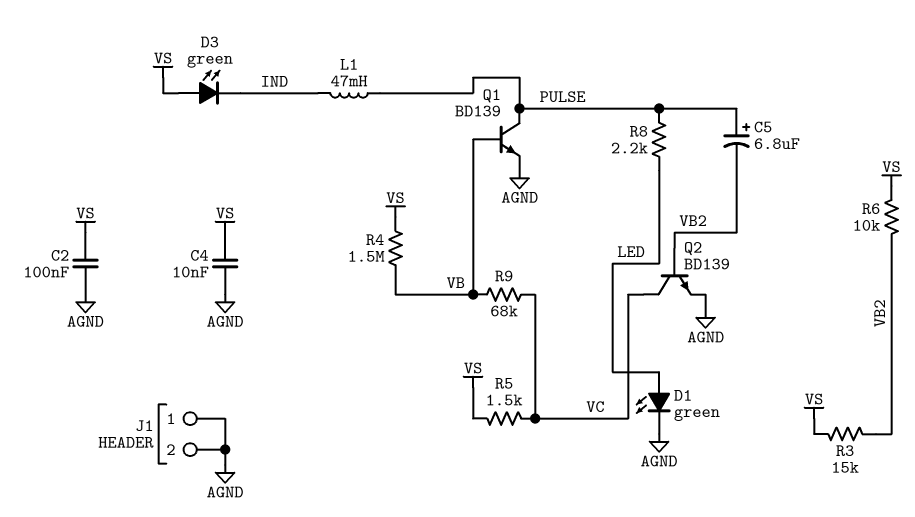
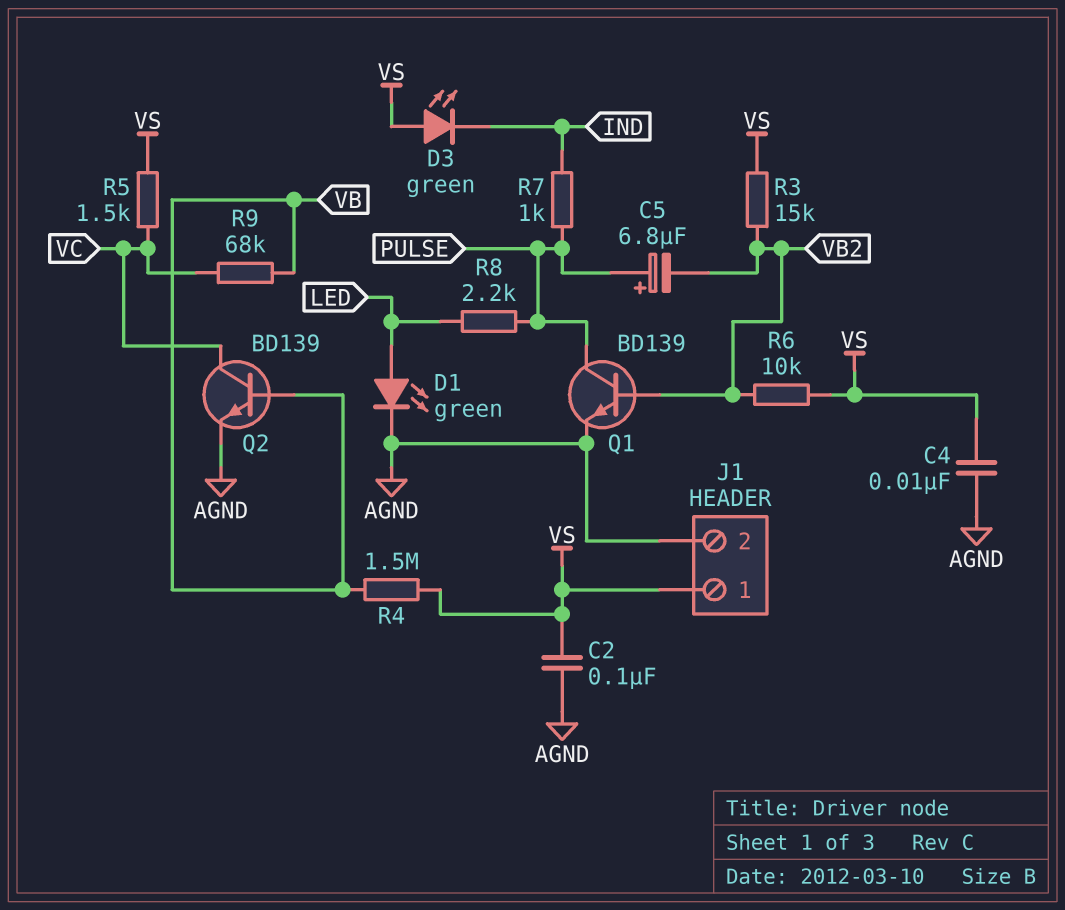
J1 pin 1: AGND -> VS
L1: 47mH (IND, PULSE) -> none
Q1: NPN BD139 (B VB, C PULSE, E AGND) -> NPN BD139 (B VB2, C PULSE, E AGND)
Q2: NPN BD139 (B VB2, C VC, E AGND) -> NPN BD139 (B VB, C VC, E AGND)
R7: none -> 1k (IND, PULSE)

